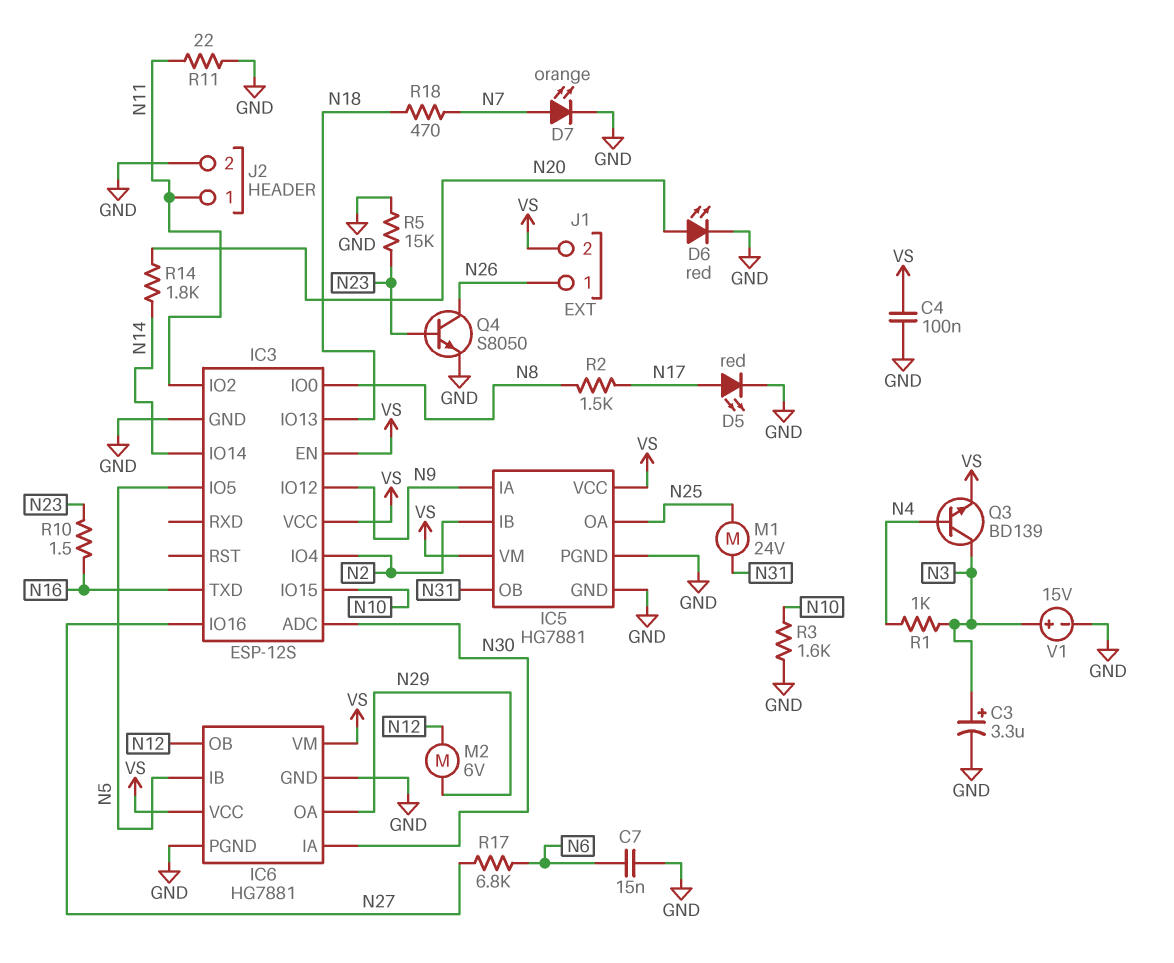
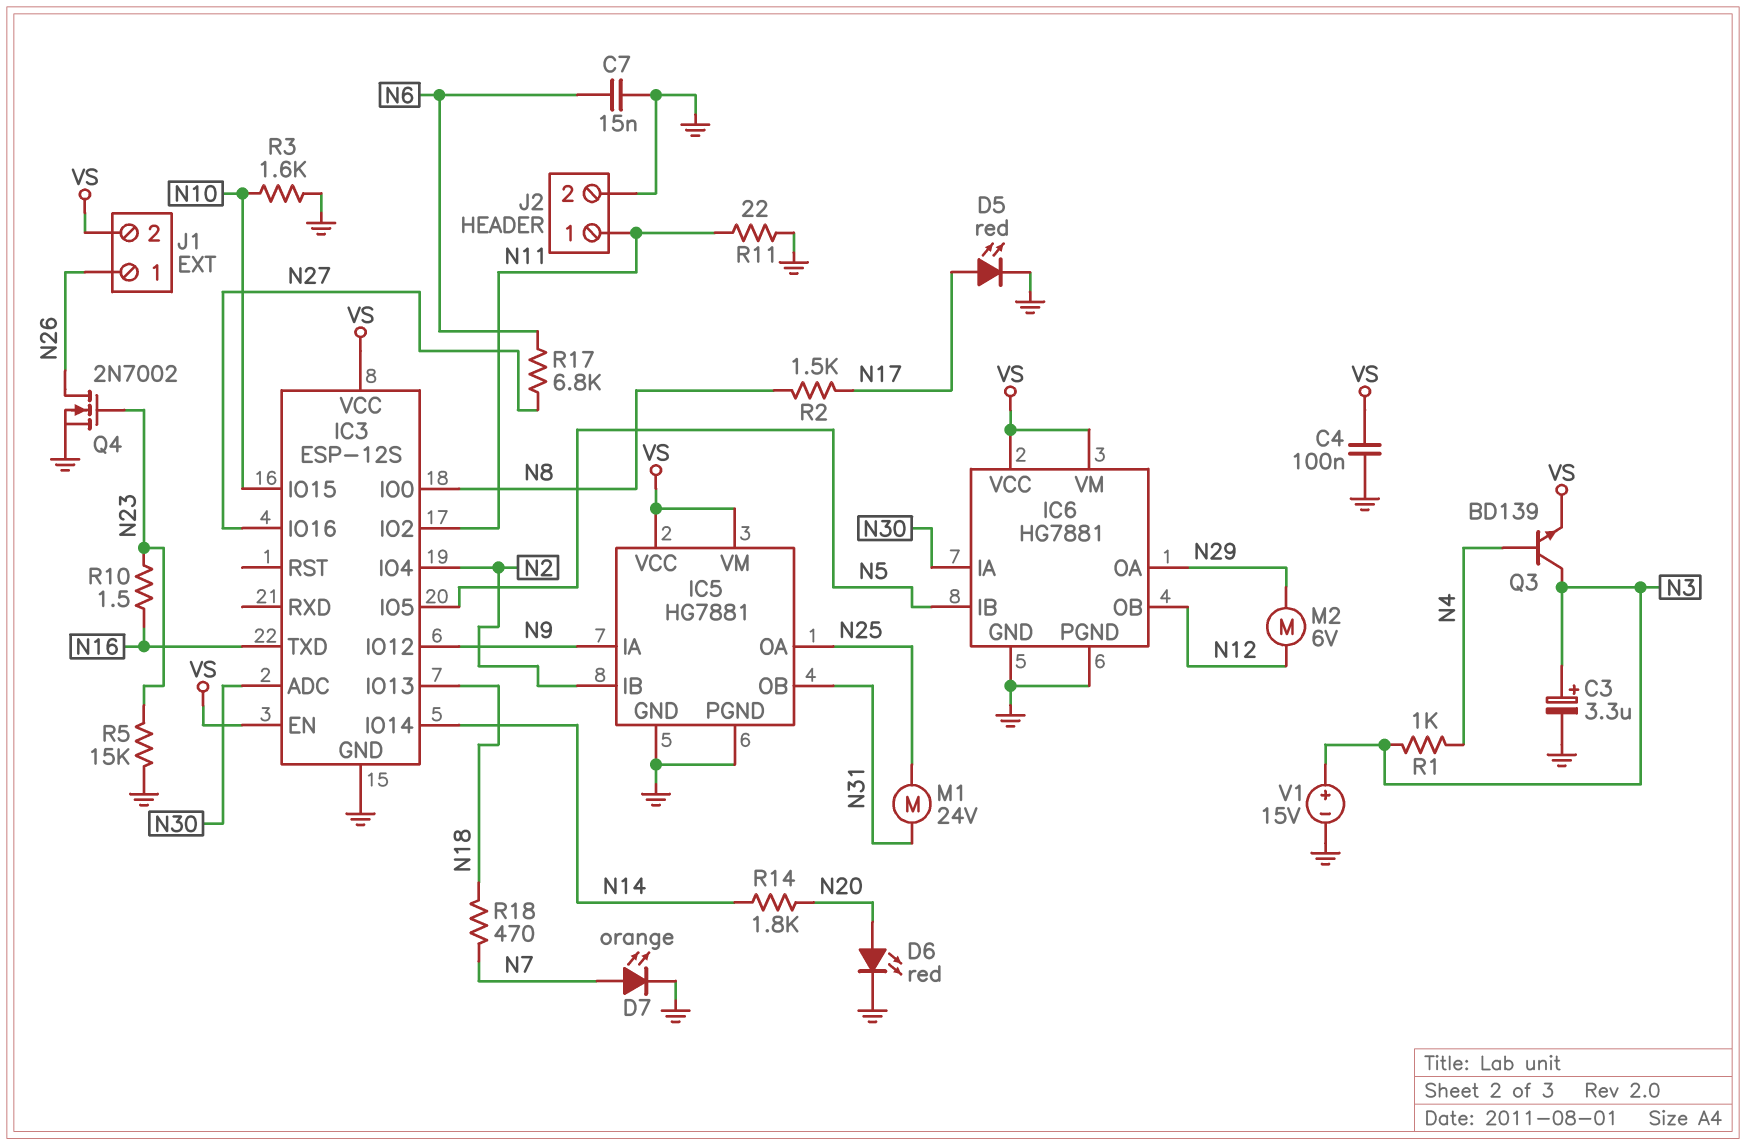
Q4: NPN S8050 (B N23, C N26, E GND) -> NMOS 2N7002 (G N23, D N26, S GND)

